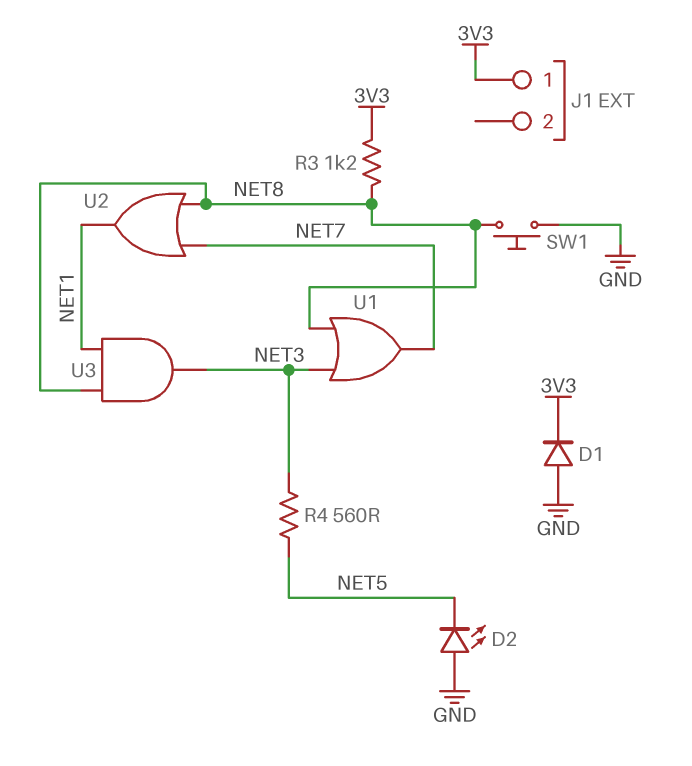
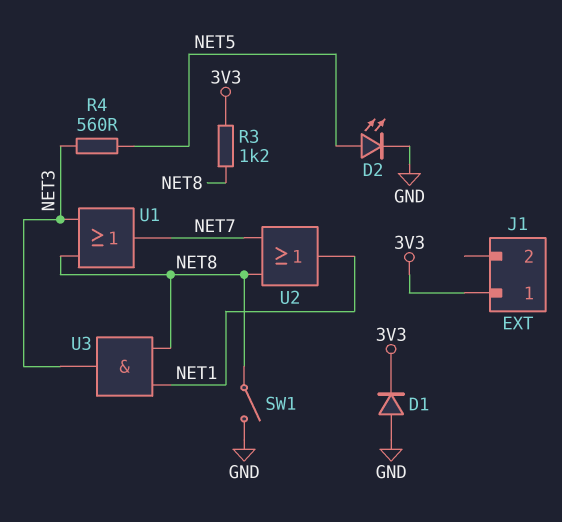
D2: LED (A GND, K NET5) -> LED (A NET5, K GND)
SW1: button (GND, NET8) -> switch (GND, NET8)

